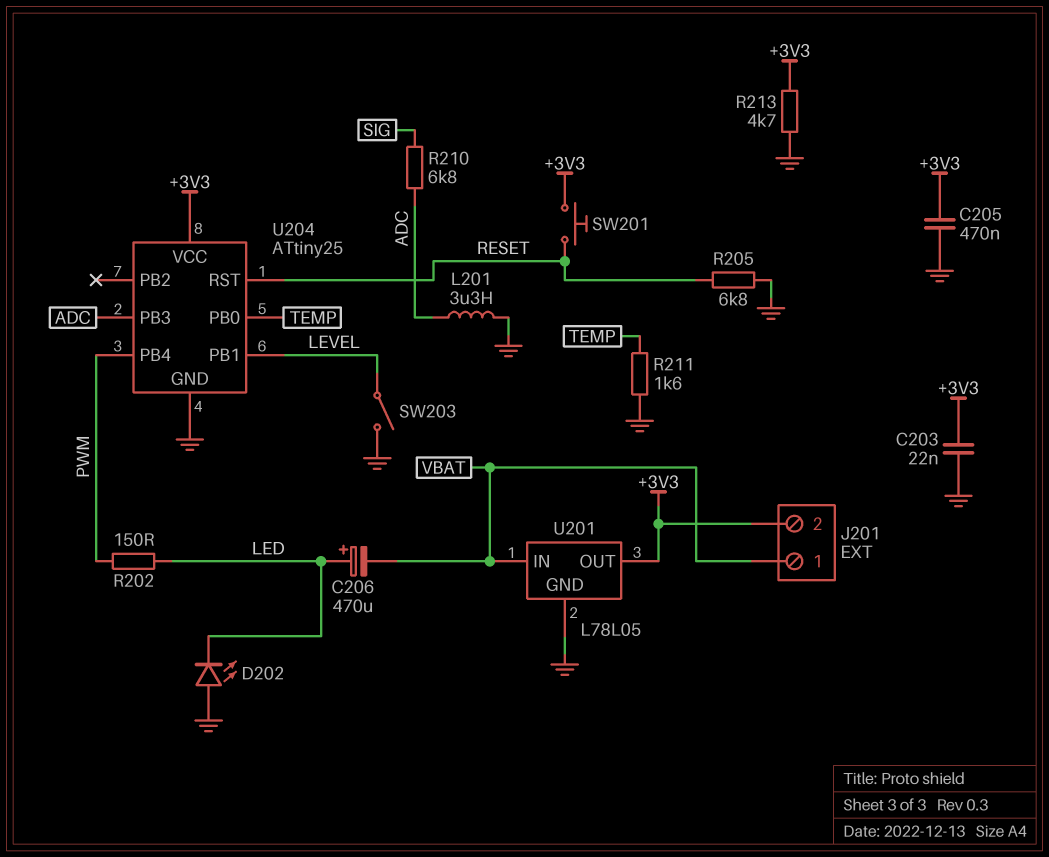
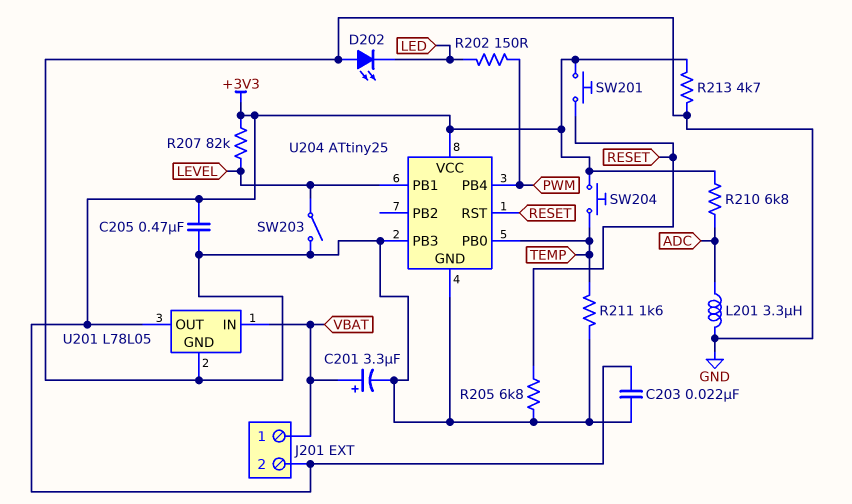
C201: none -> 3.3uF (plus VBAT, minus GND)
C206: 470uF (plus LED, minus VBAT) -> none
R207: none -> 82k (+3V3, LEVEL)
R210: 6.8k (ADC, SIG) -> 6.8k (+3V3, ADC)
SW204: none -> button (+3V3, TEMP)
U204 pin PB3: ADC -> GND

